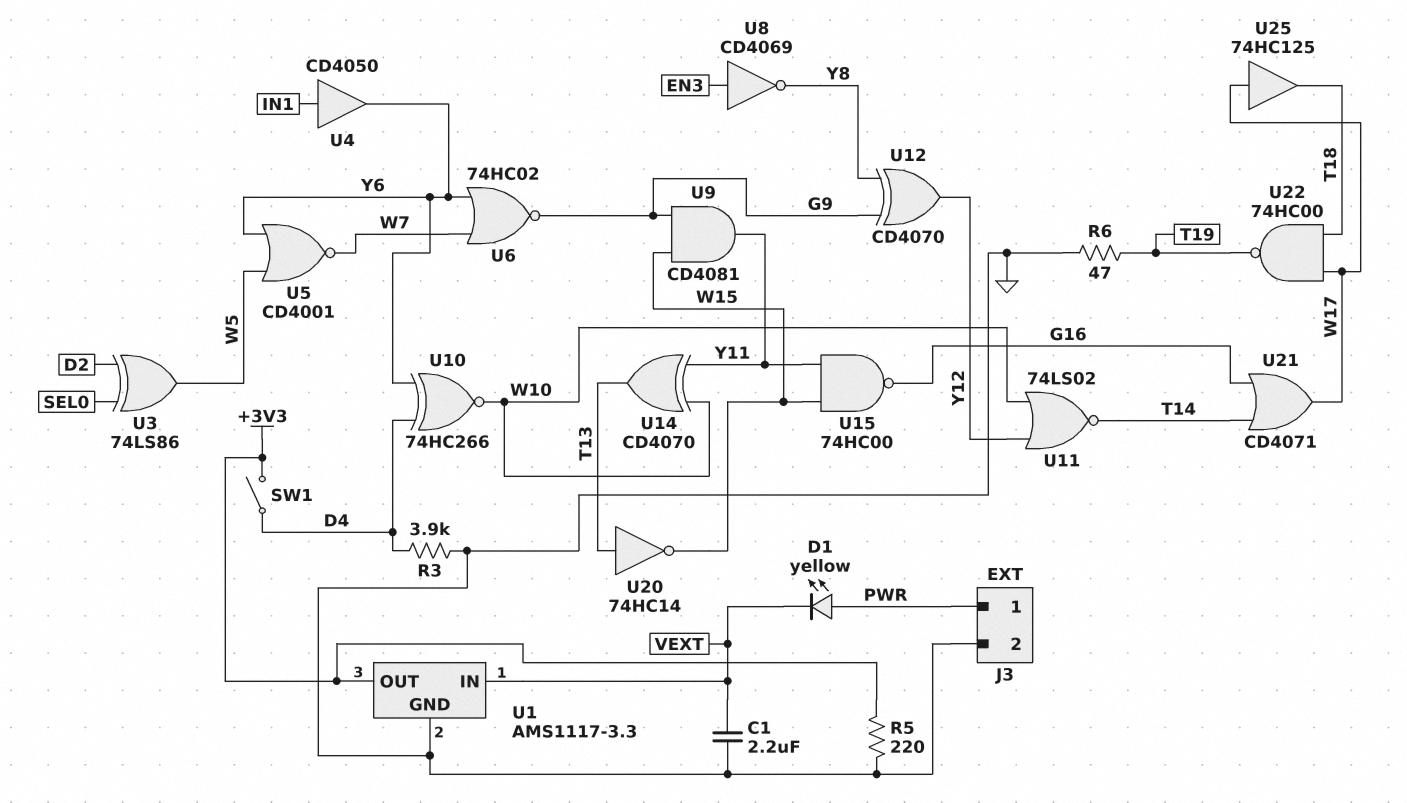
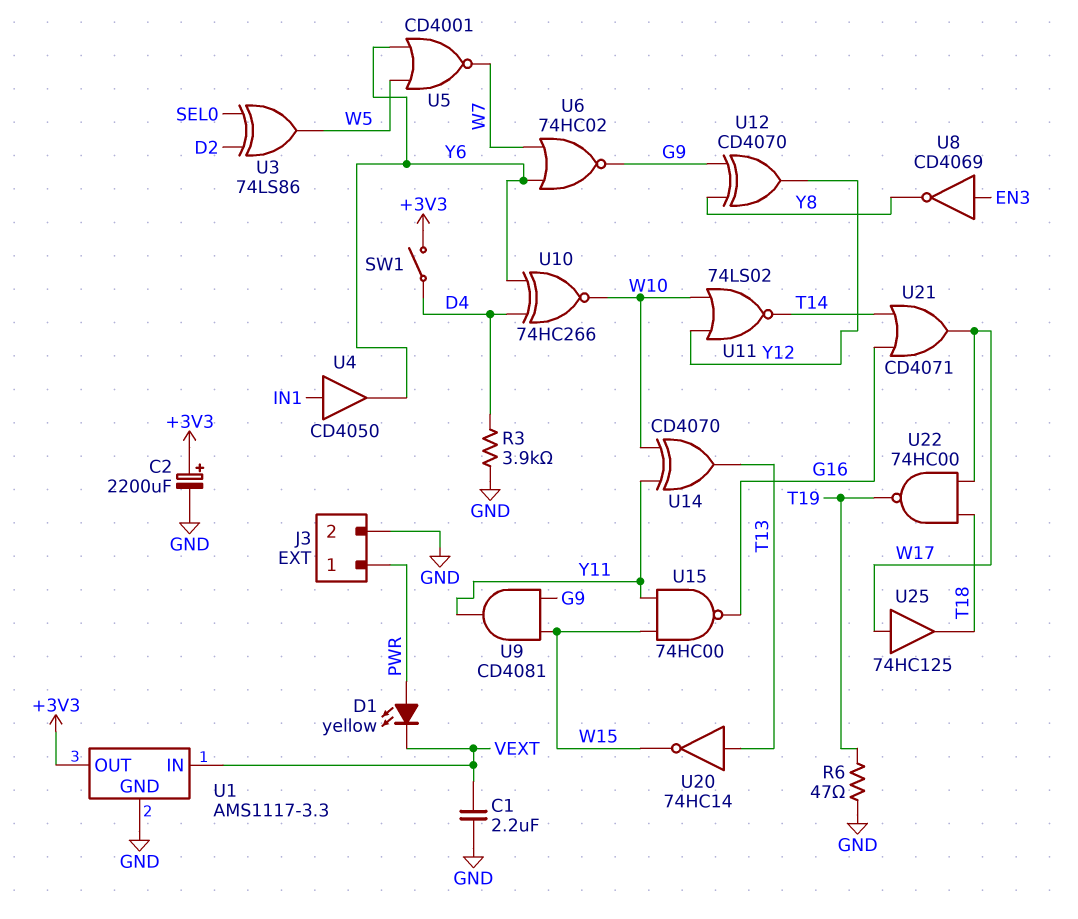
C2: none -> 2200uF (plus +3V3, minus GND)
R5: 220 (+3V3, GND) -> none

